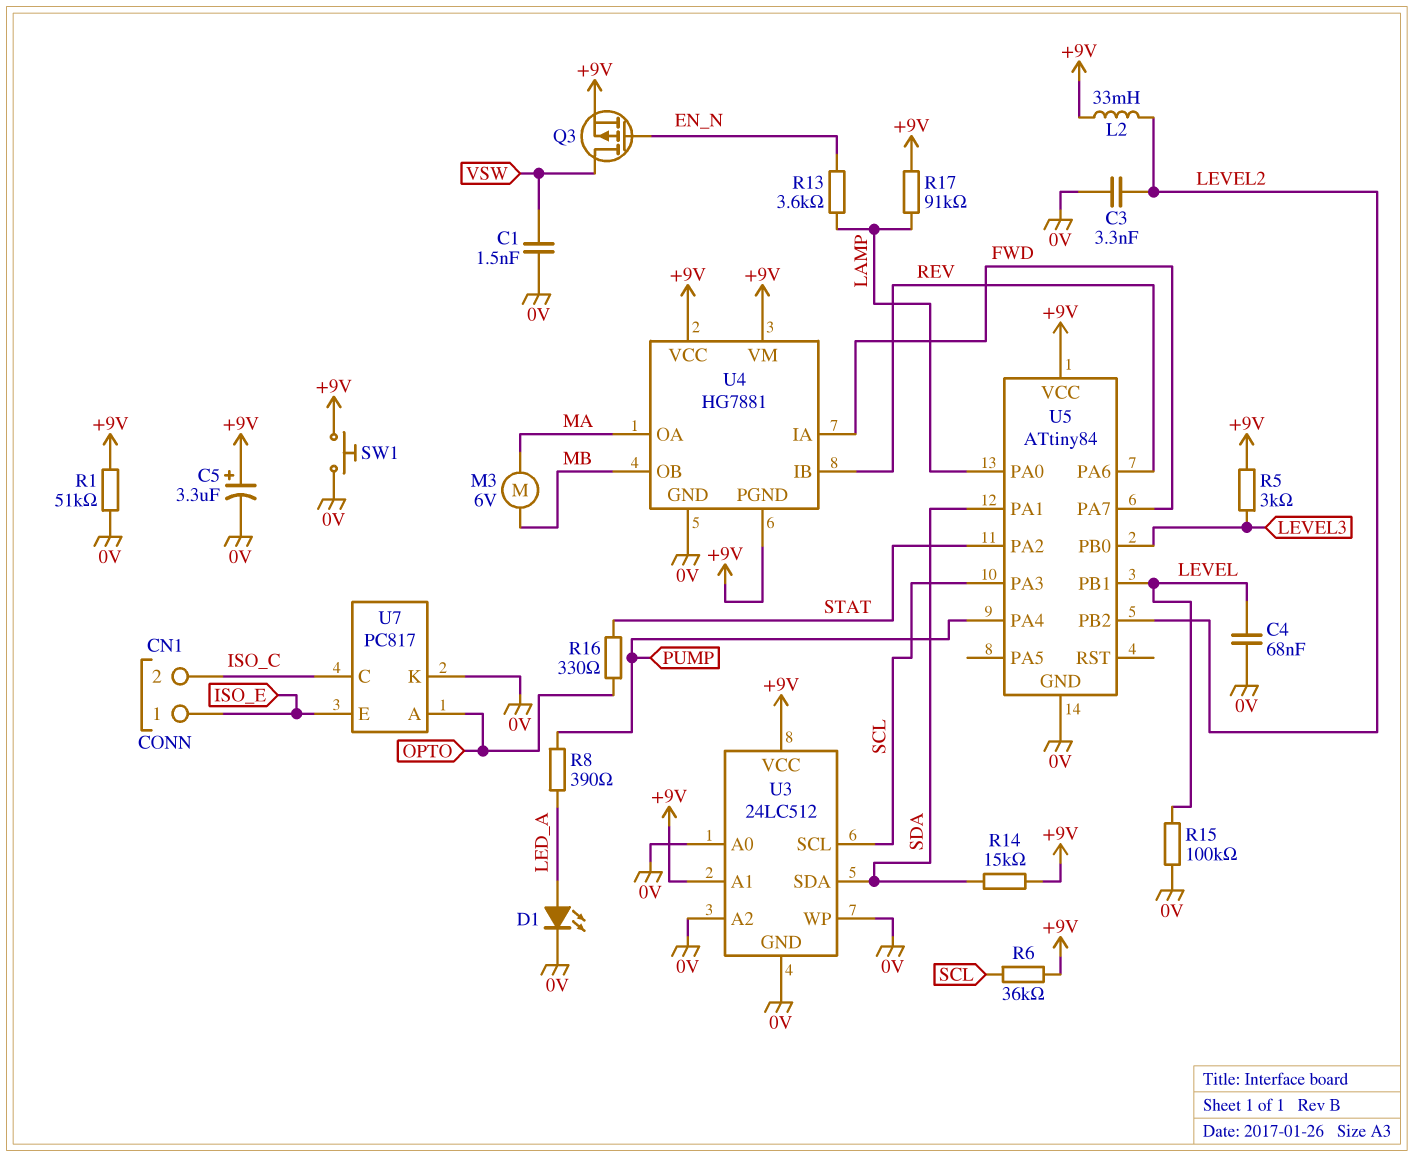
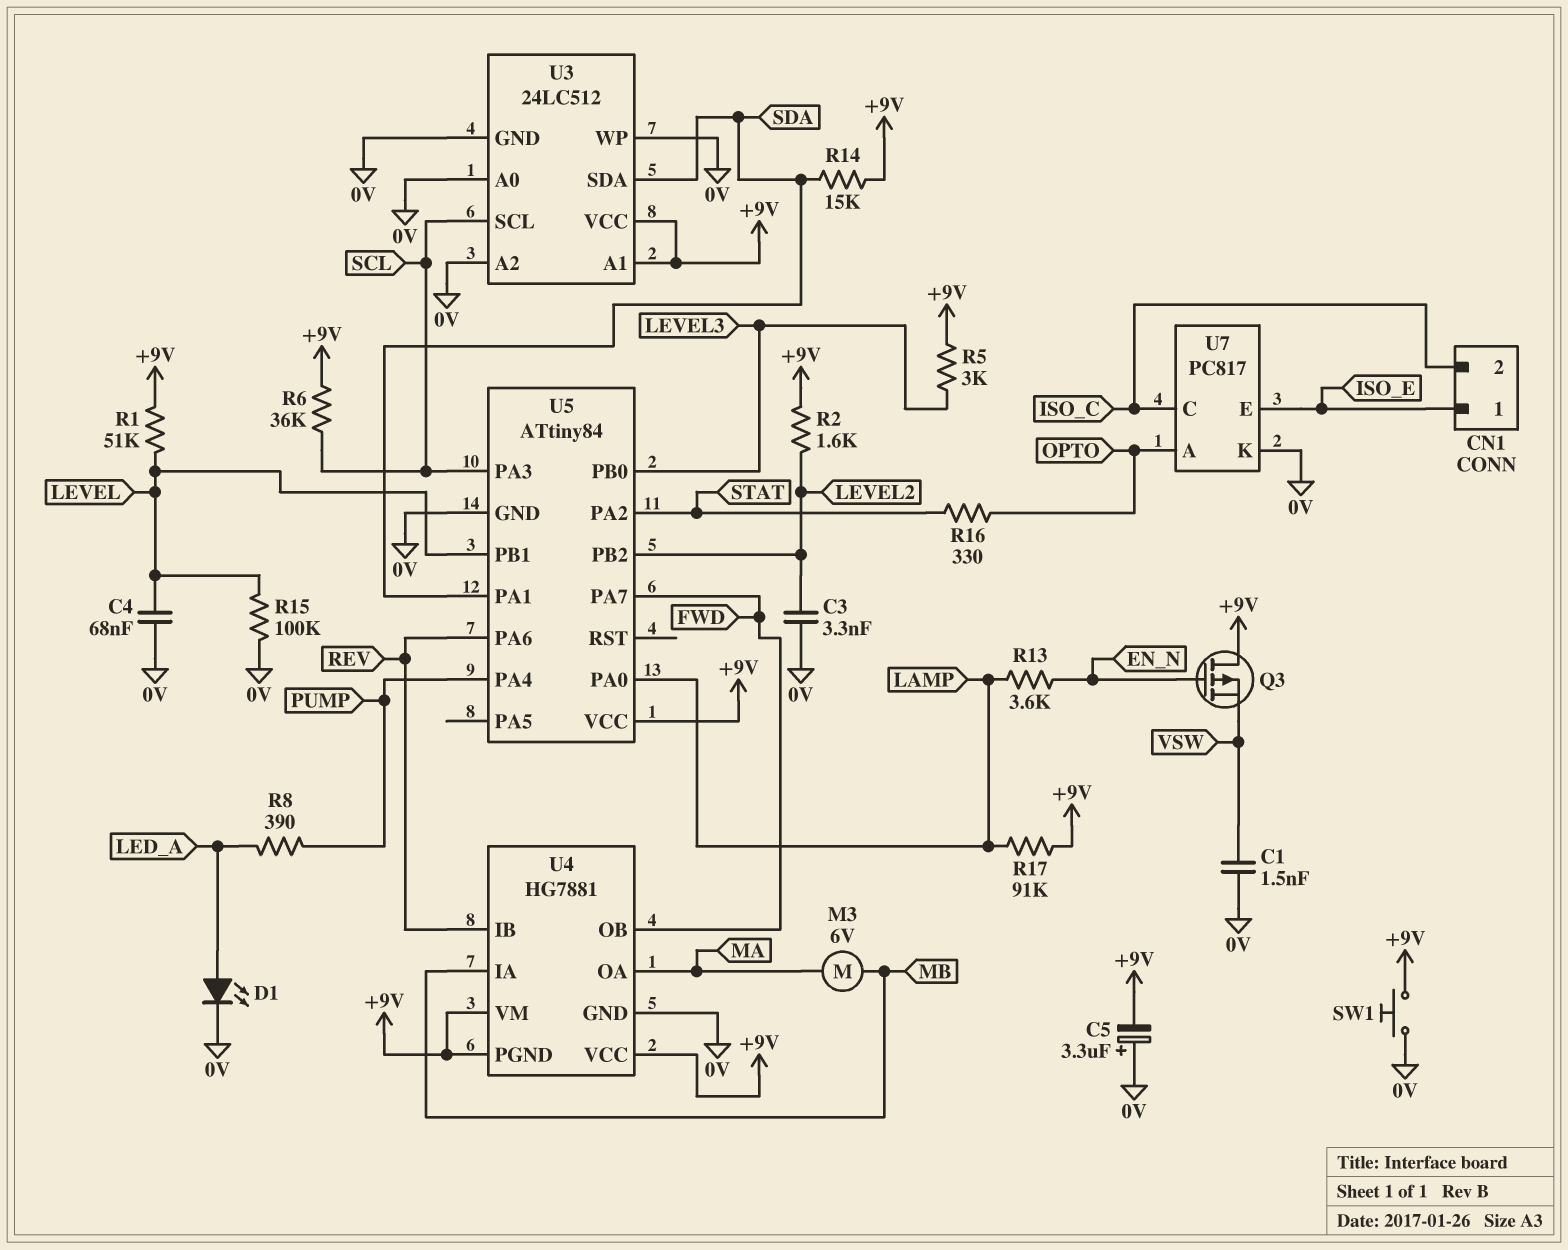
C5: 3.3uF (plus +9V, minus 0V) -> 3.3uF (plus 0V, minus +9V)
L2: 33mH (+9V, LEVEL2) -> none
Q3: PMOS (G EN_N, D VSW, S +9V) -> PMOS (G EN_N, D +9V, S VSW)
R1: 51k (+9V, 0V) -> 51k (+9V, LEVEL)
R2: none -> 1.6k (+9V, LEVEL2)
U4 pin IA: FWD -> MB
U4 pin OB: MB -> FWD

